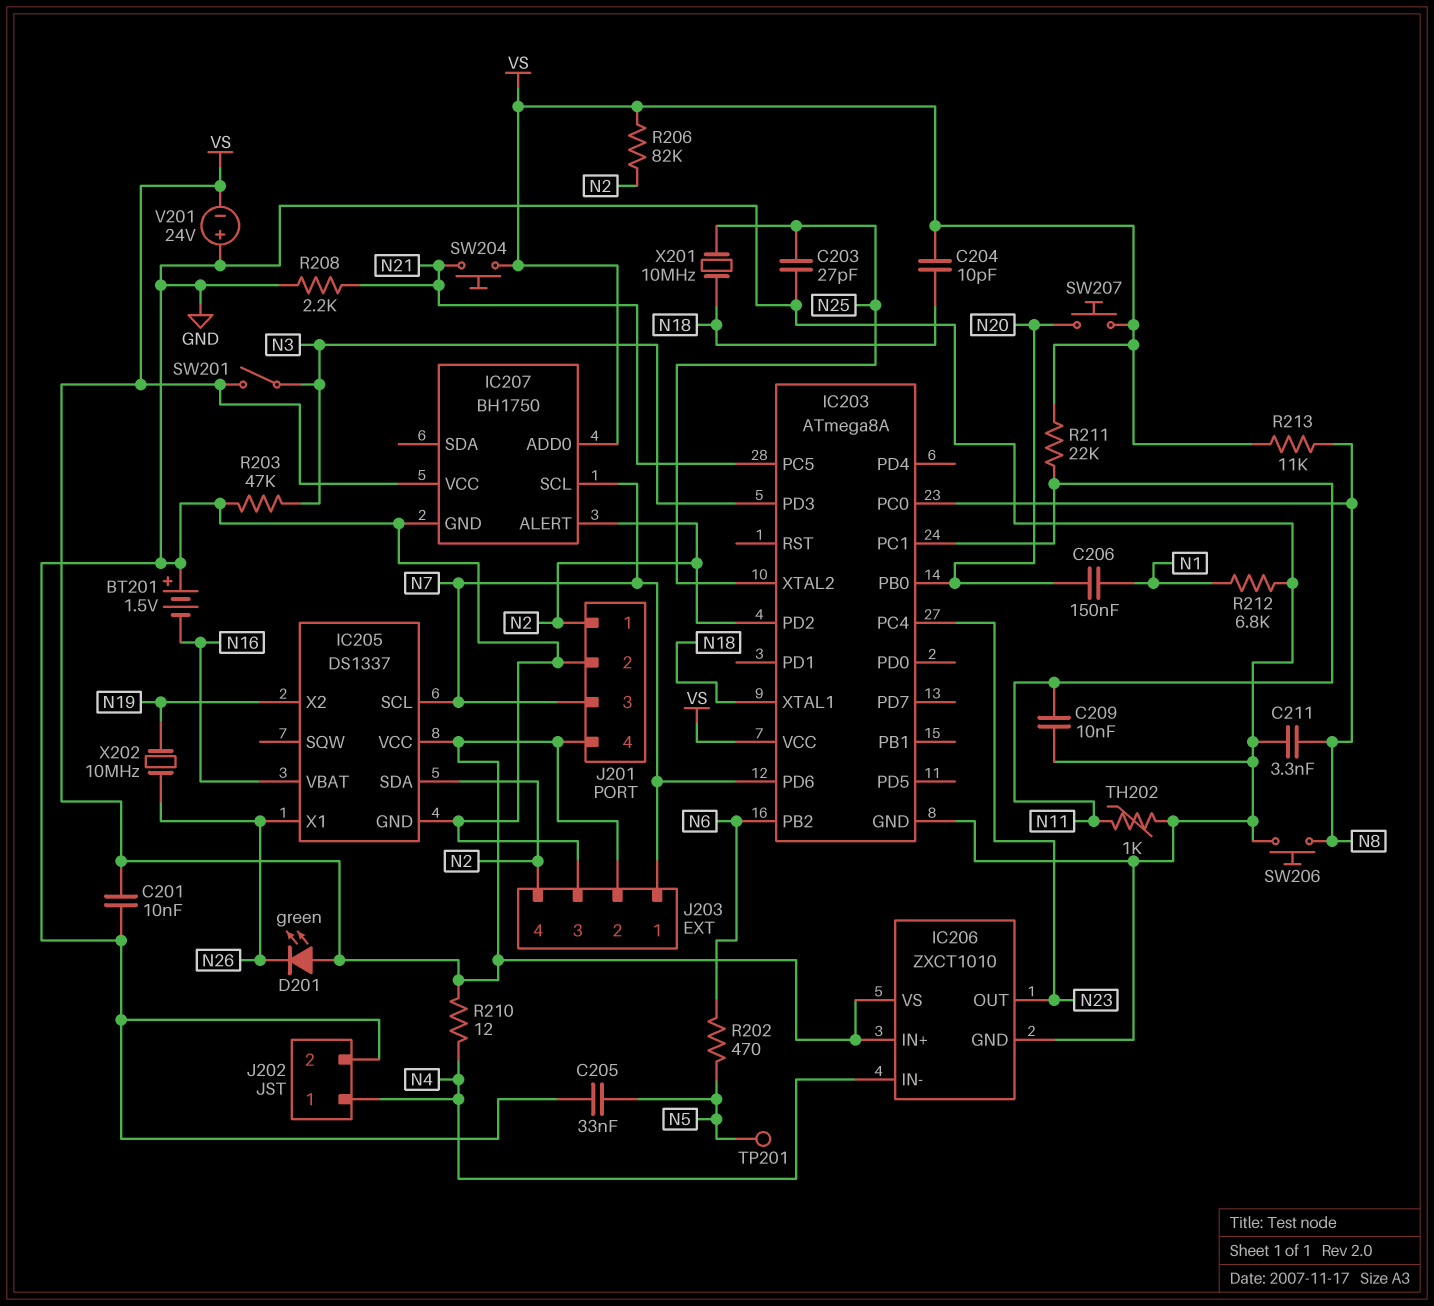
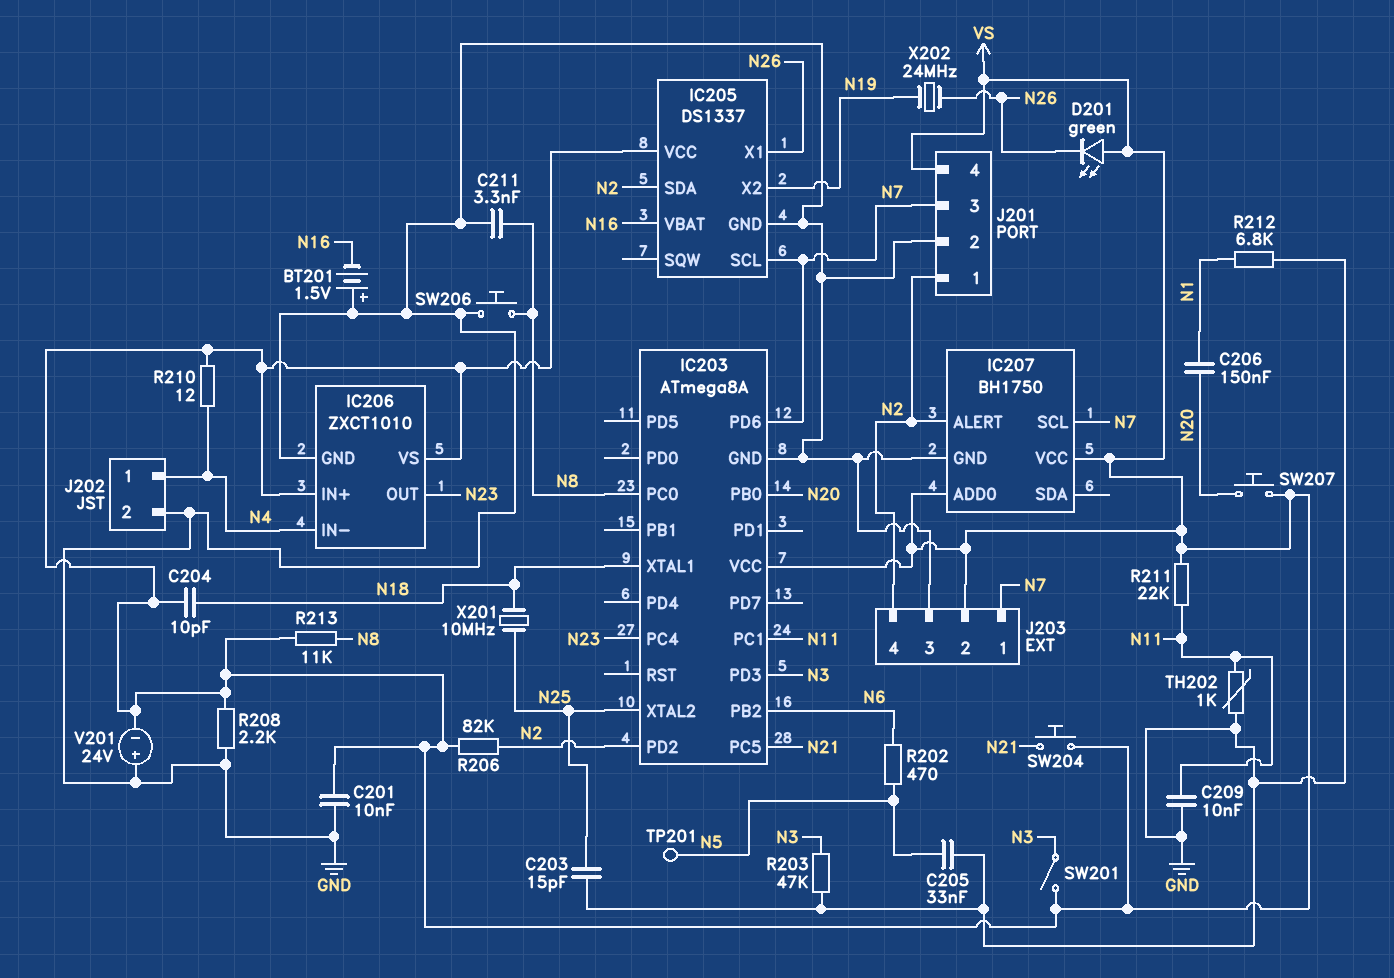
C203: 27pF (GND, N25) -> 15pF (GND, N25)
R208: 2.2k (GND, N21) -> 2.2k (GND, VS)
X202: 10MHz (N19, N26) -> 24MHz (N19, N26)

